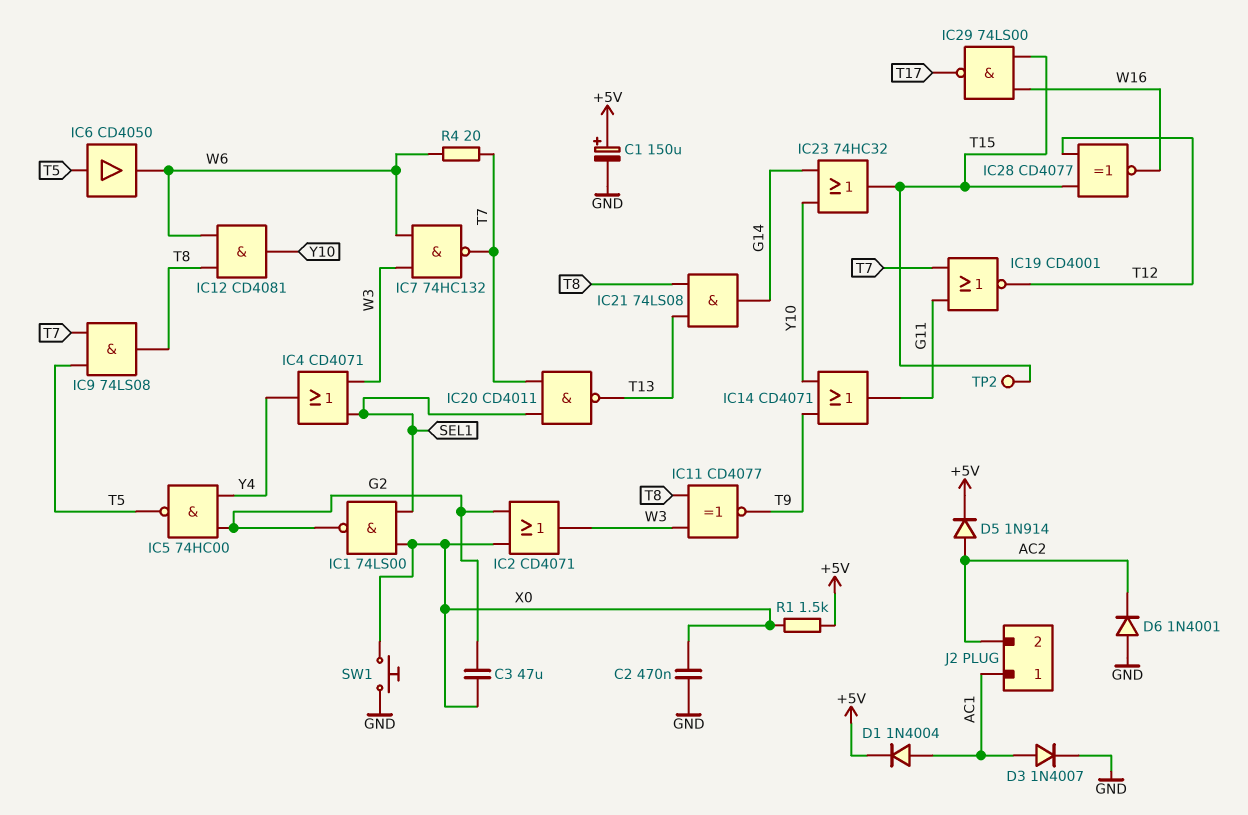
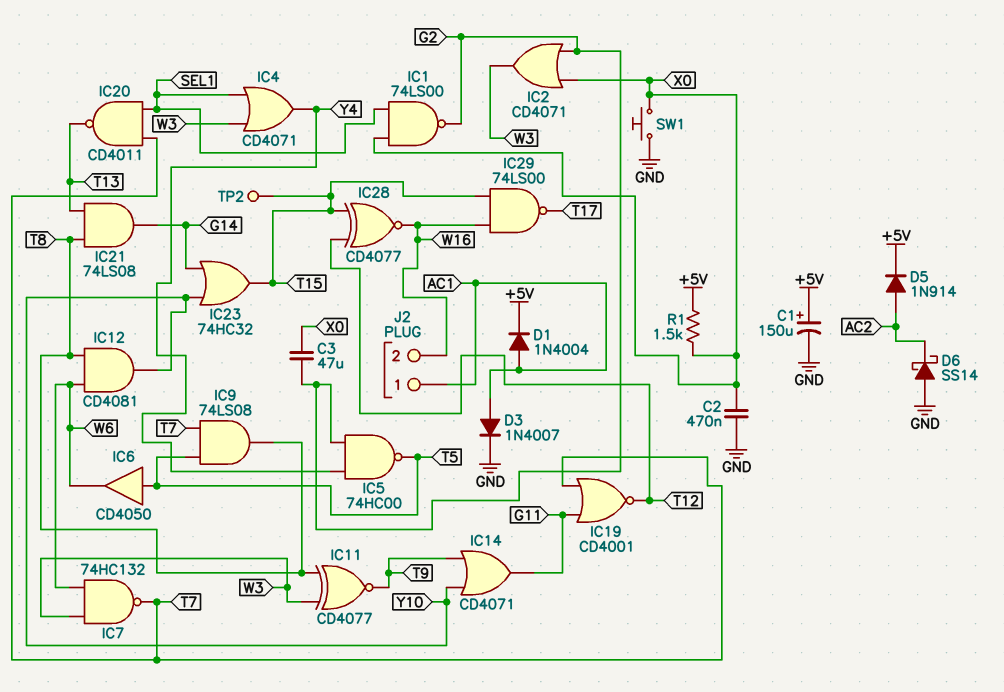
D6: diode 1N4001 (A GND, K AC2) -> schottky SS14 (A GND, K AC2)
J2 pin 2: AC2 -> W16
R4: 20 (T7, W6) -> none

